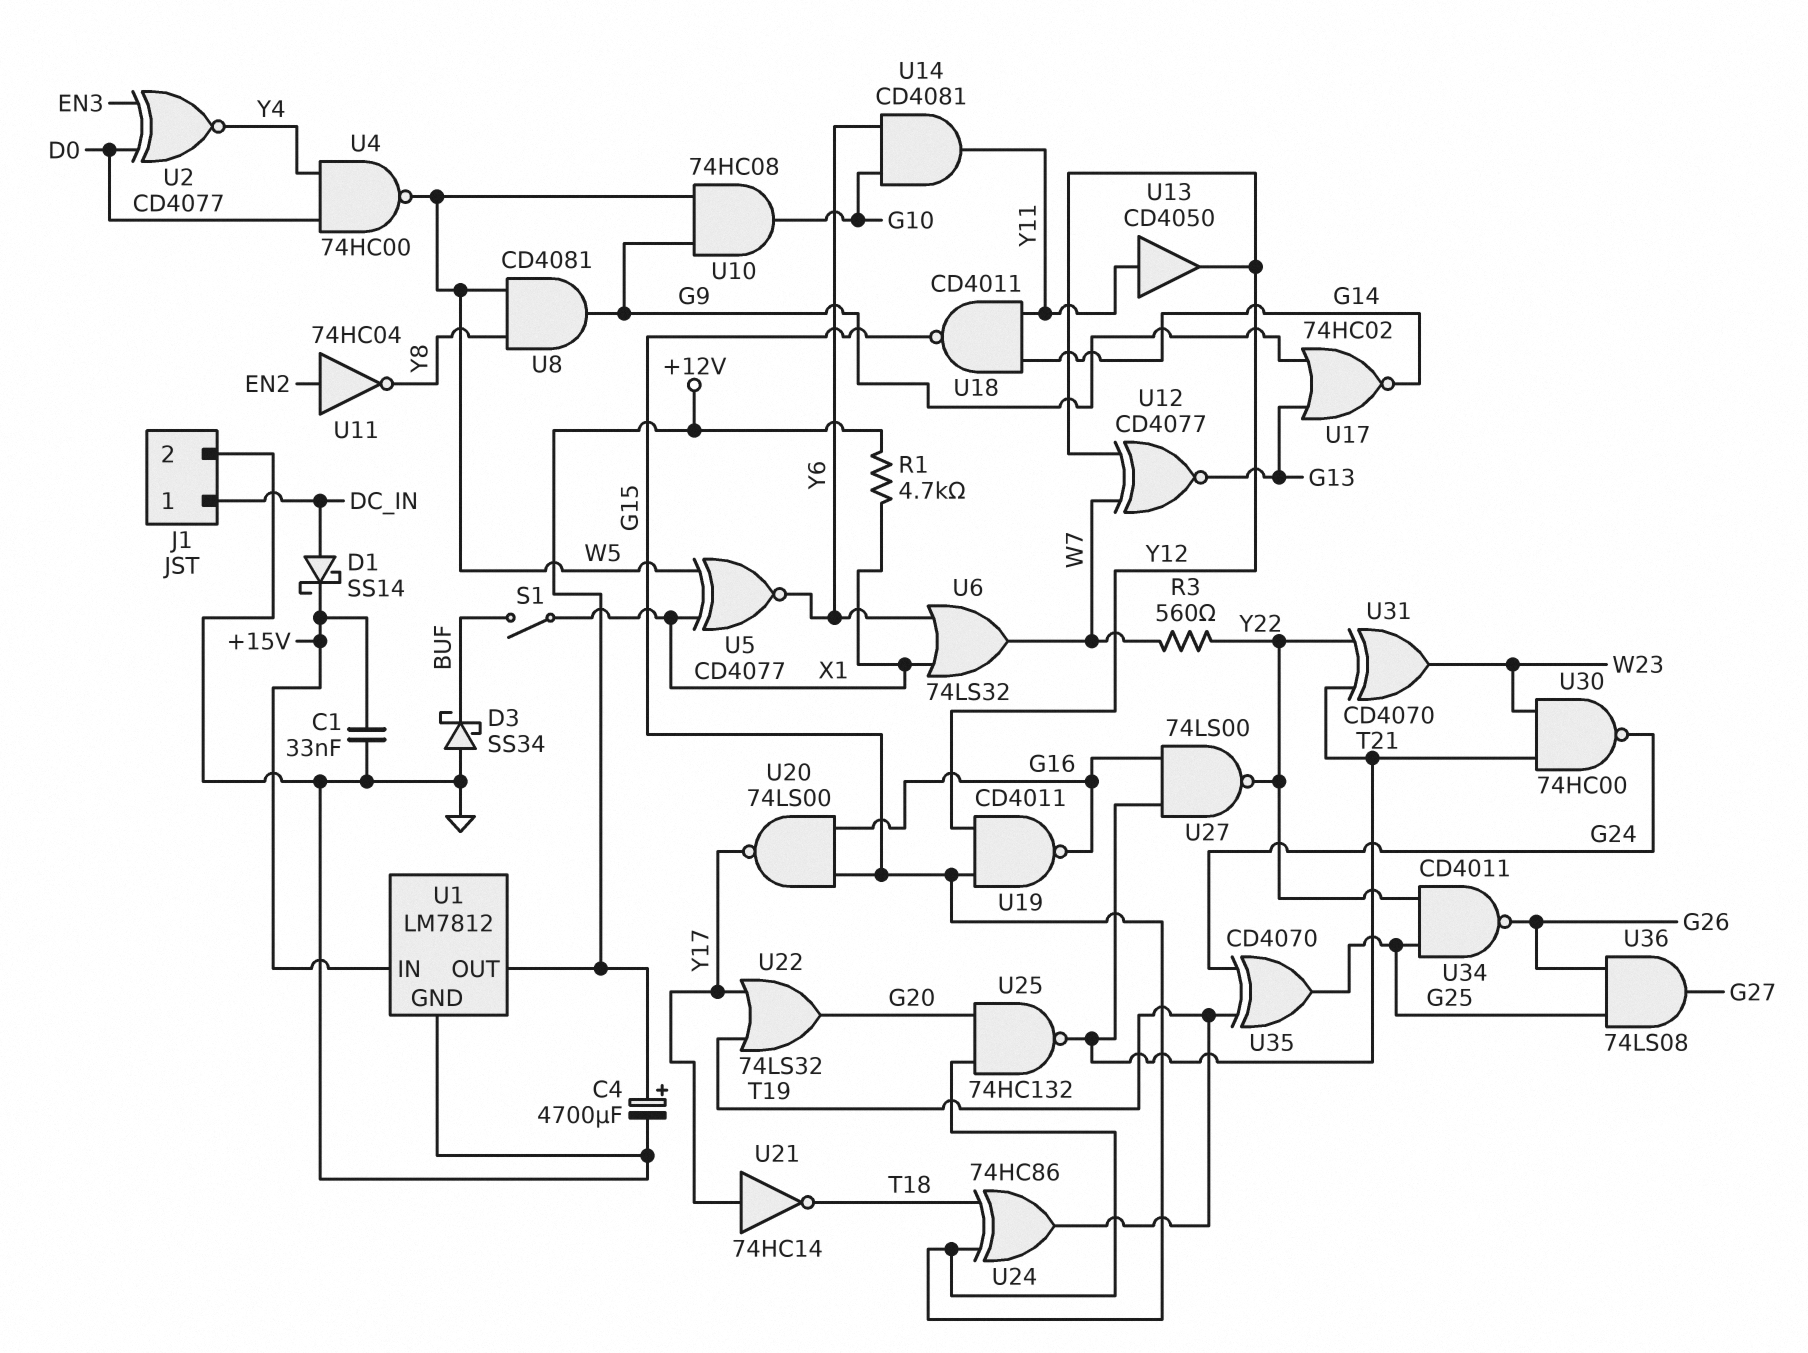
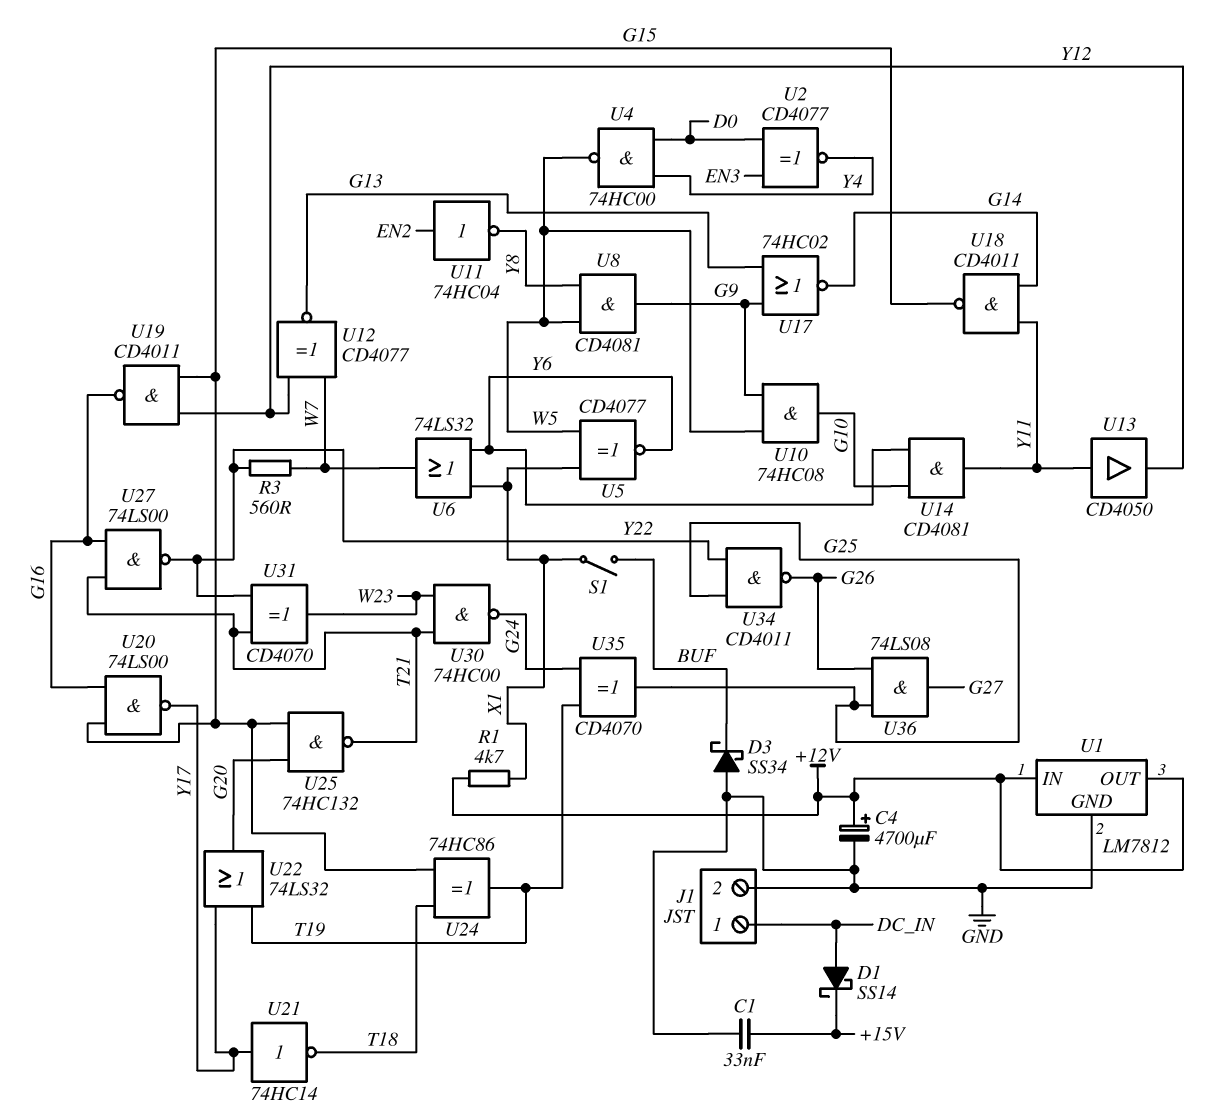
U1 pin IN: +15V -> +12V

